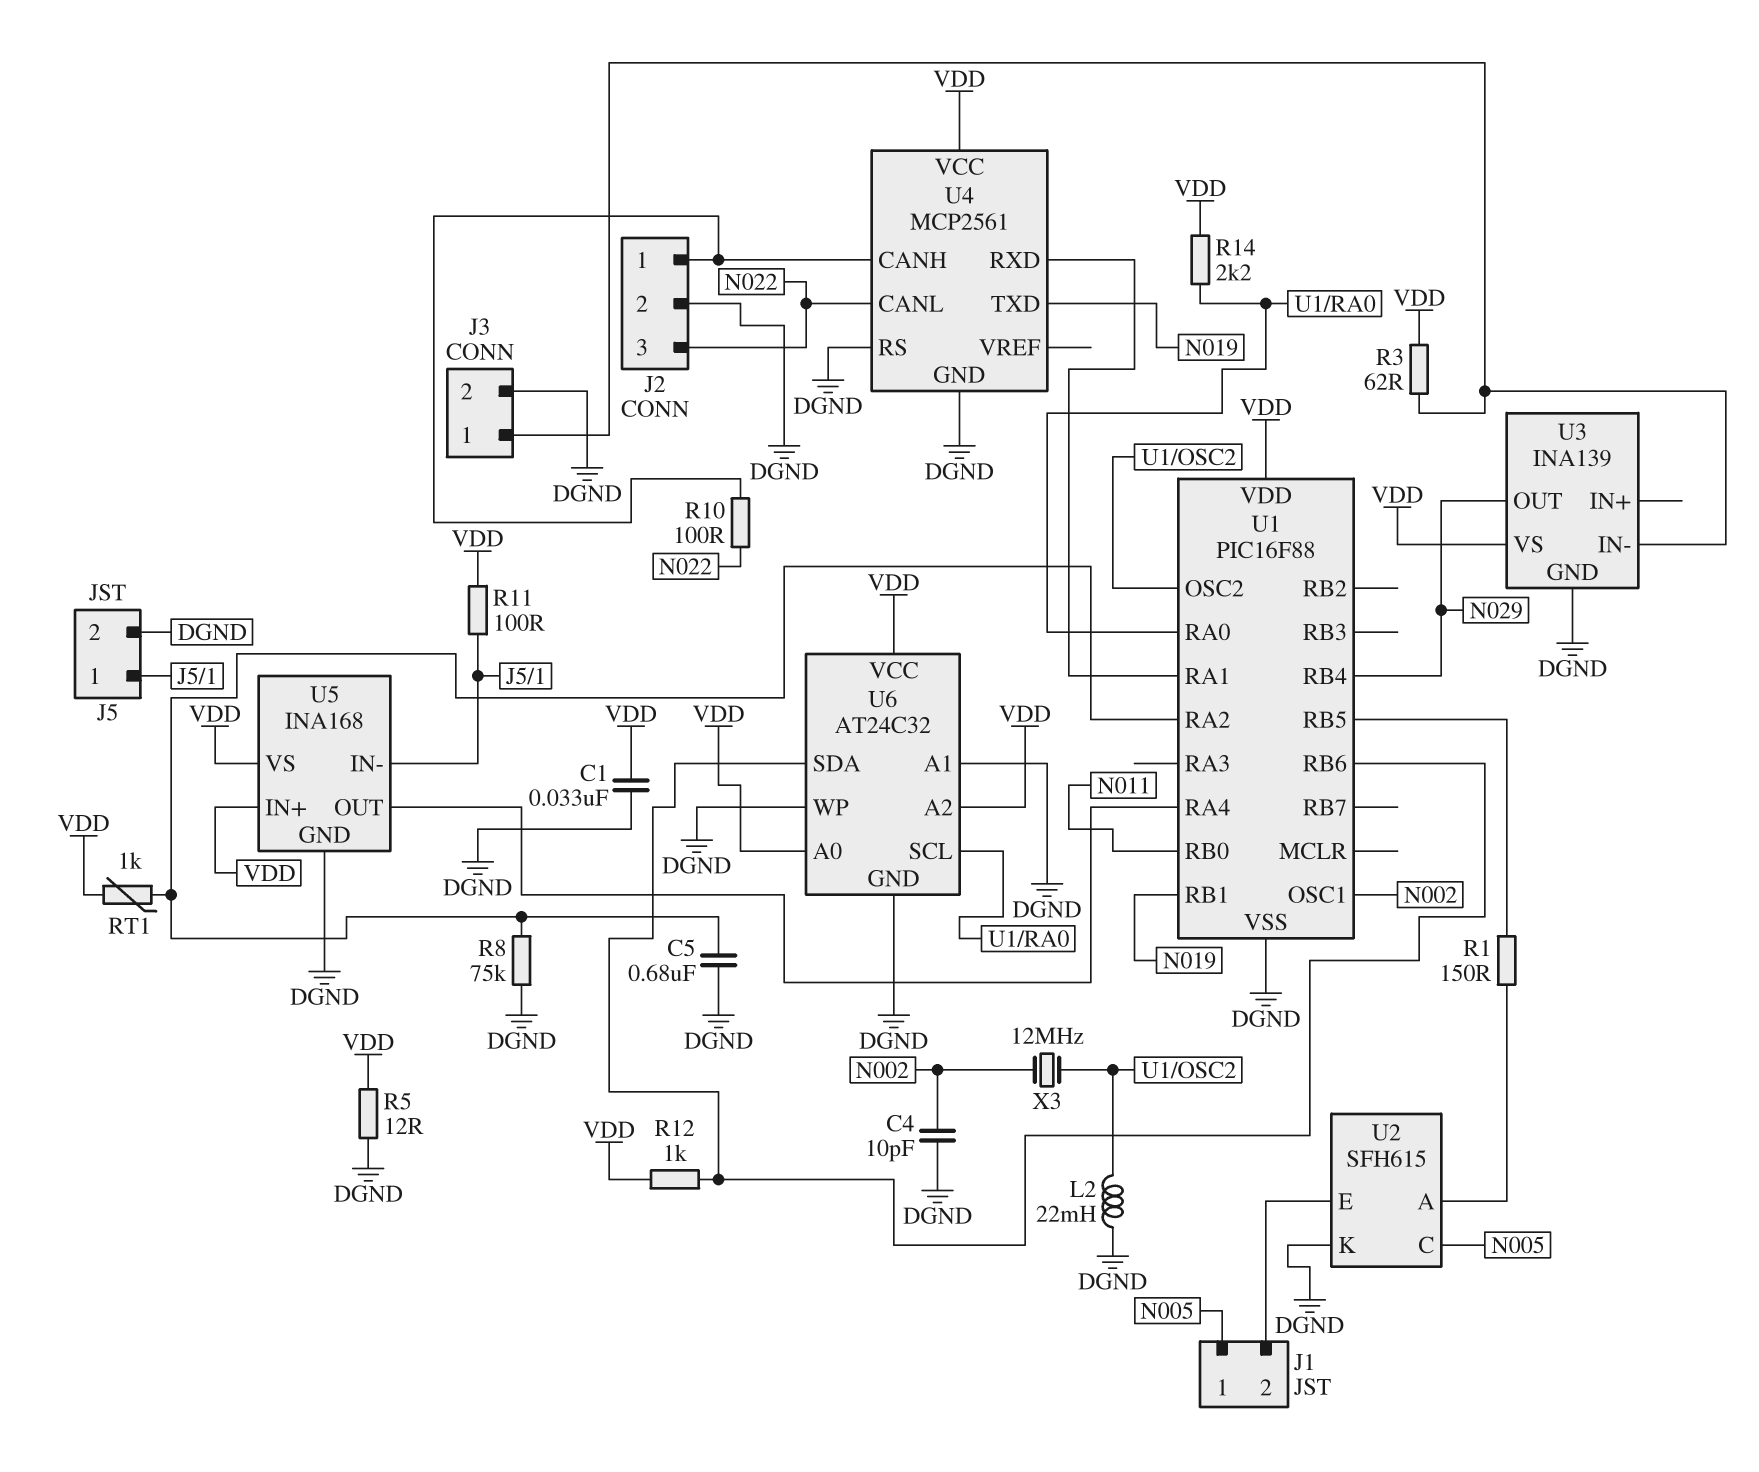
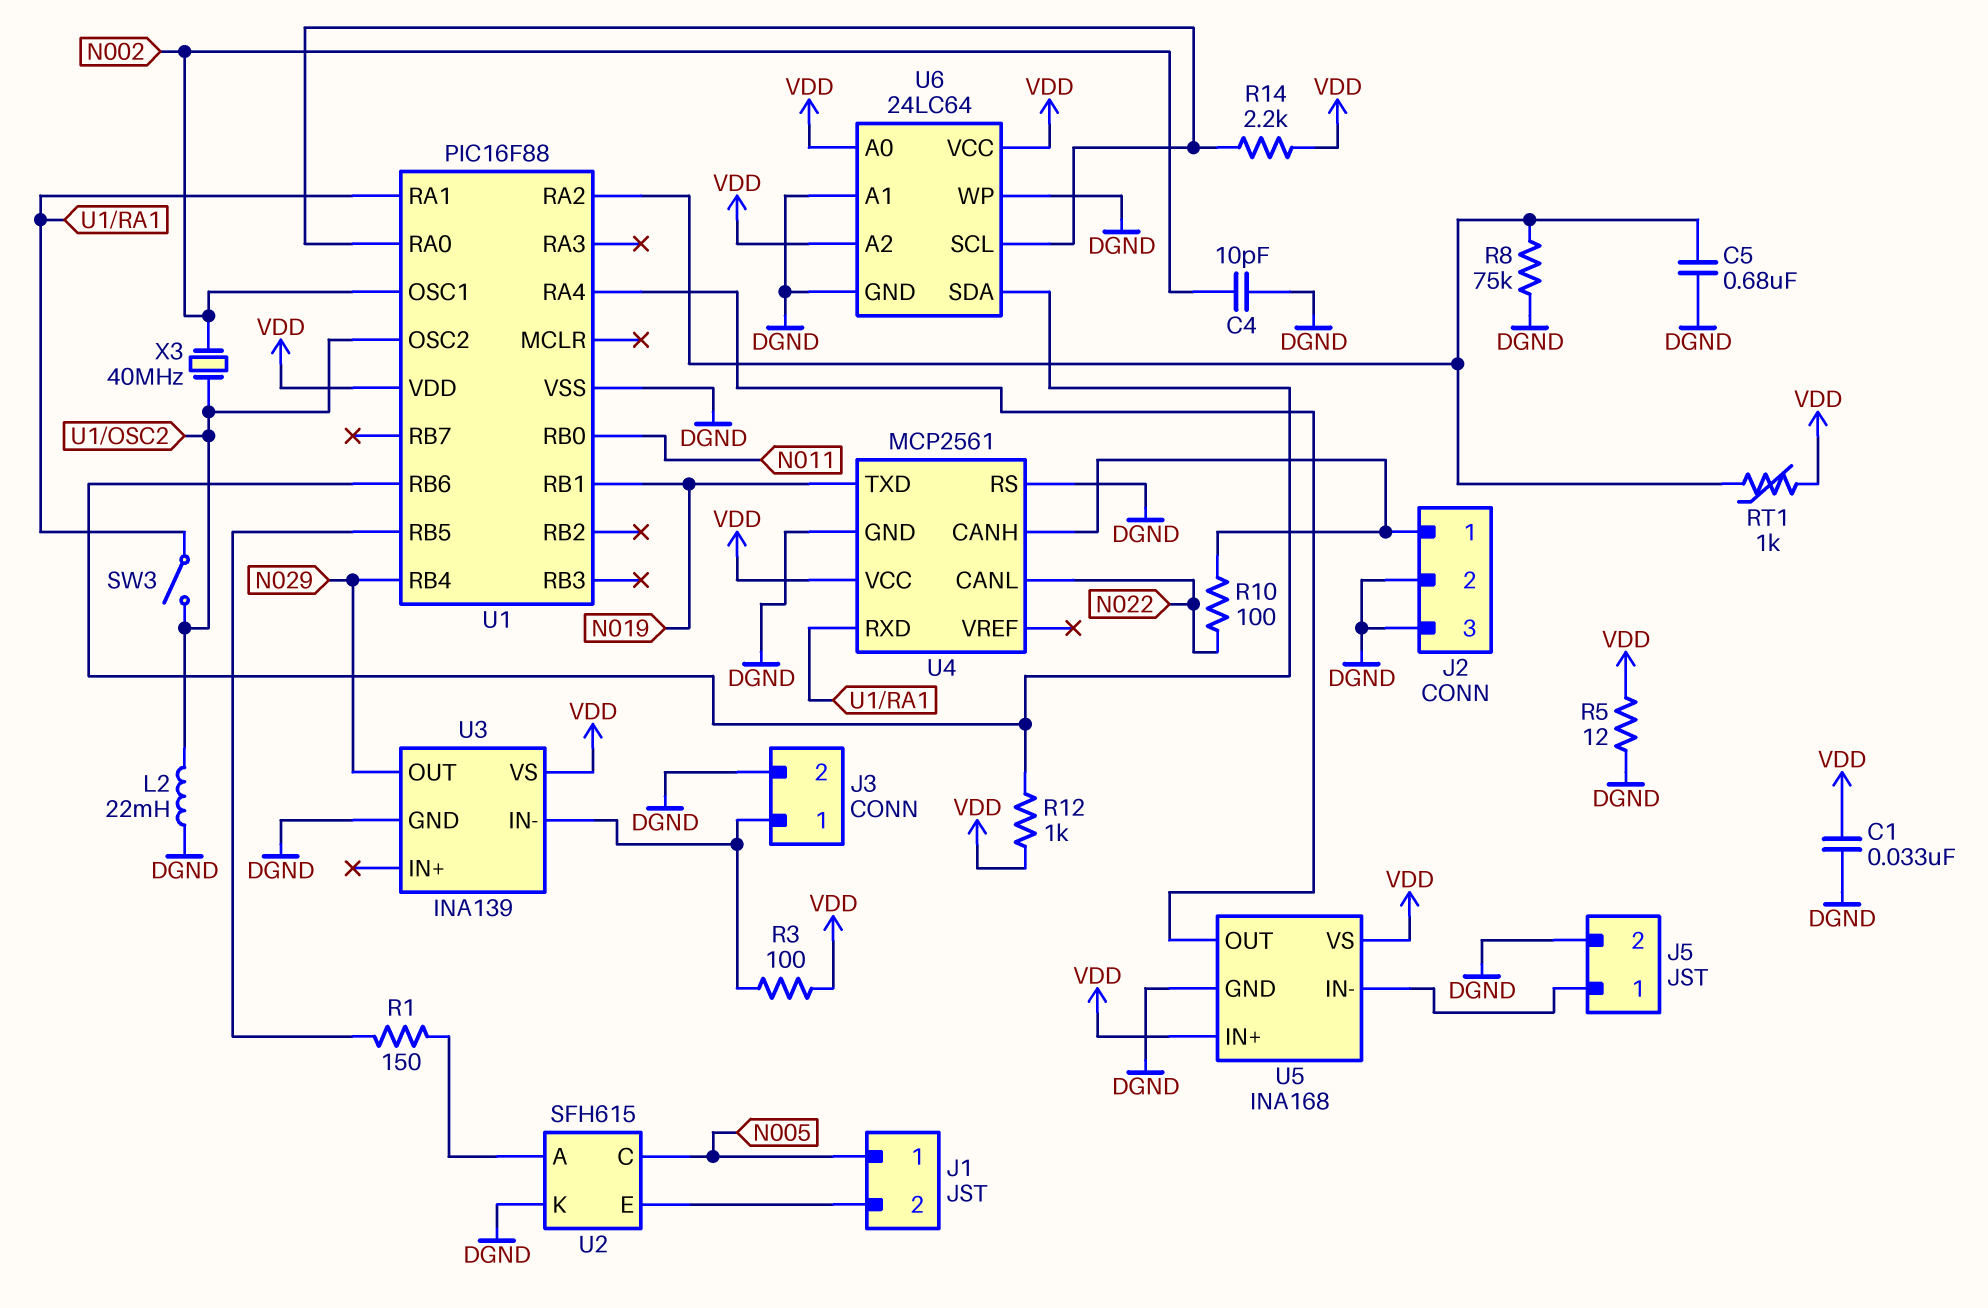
J2 pin 3: N022 -> DGND
R3: 62 (J3/1, VDD) -> 100 (J3/1, VDD)
R11: 100 (J5/1, VDD) -> none
SW3: none -> switch (U1/OSC2, U1/RA1)
U6: AT24C32 -> 24LC64
X3: 12MHz (N002, U1/OSC2) -> 40MHz (N002, U1/OSC2)

